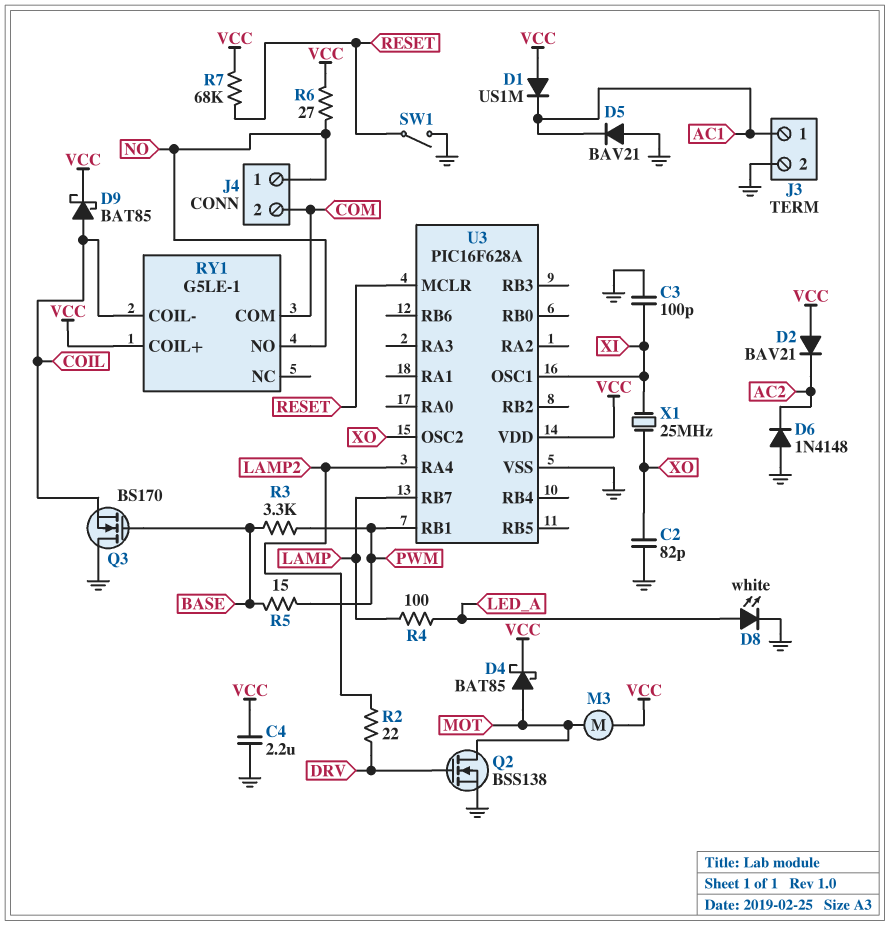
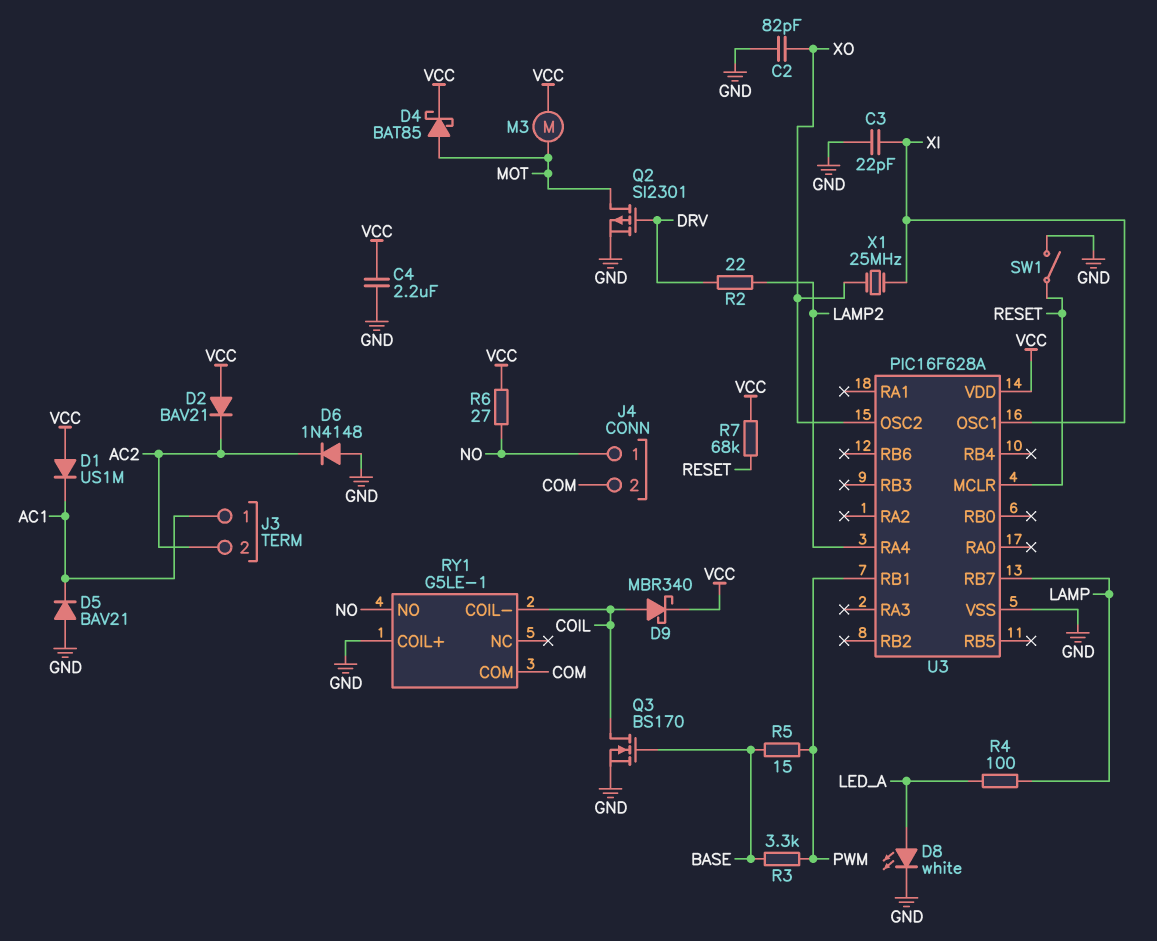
C3: 100pF (GND, XI) -> 22pF (GND, XI)
D9: schottky BAT85 (A COIL, K VCC) -> schottky MBR340 (A COIL, K VCC)
J3 pin 2: GND -> AC2
Q2: NMOS BSS138 (G DRV, D MOT, S GND) -> PMOS SI2301 (G DRV, D MOT, S GND)
Q3: NMOS BS170 (G BASE, D GND, S COIL) -> NMOS BS170 (G BASE, D COIL, S GND)
RY1 pin COIL+: VCC -> GND

